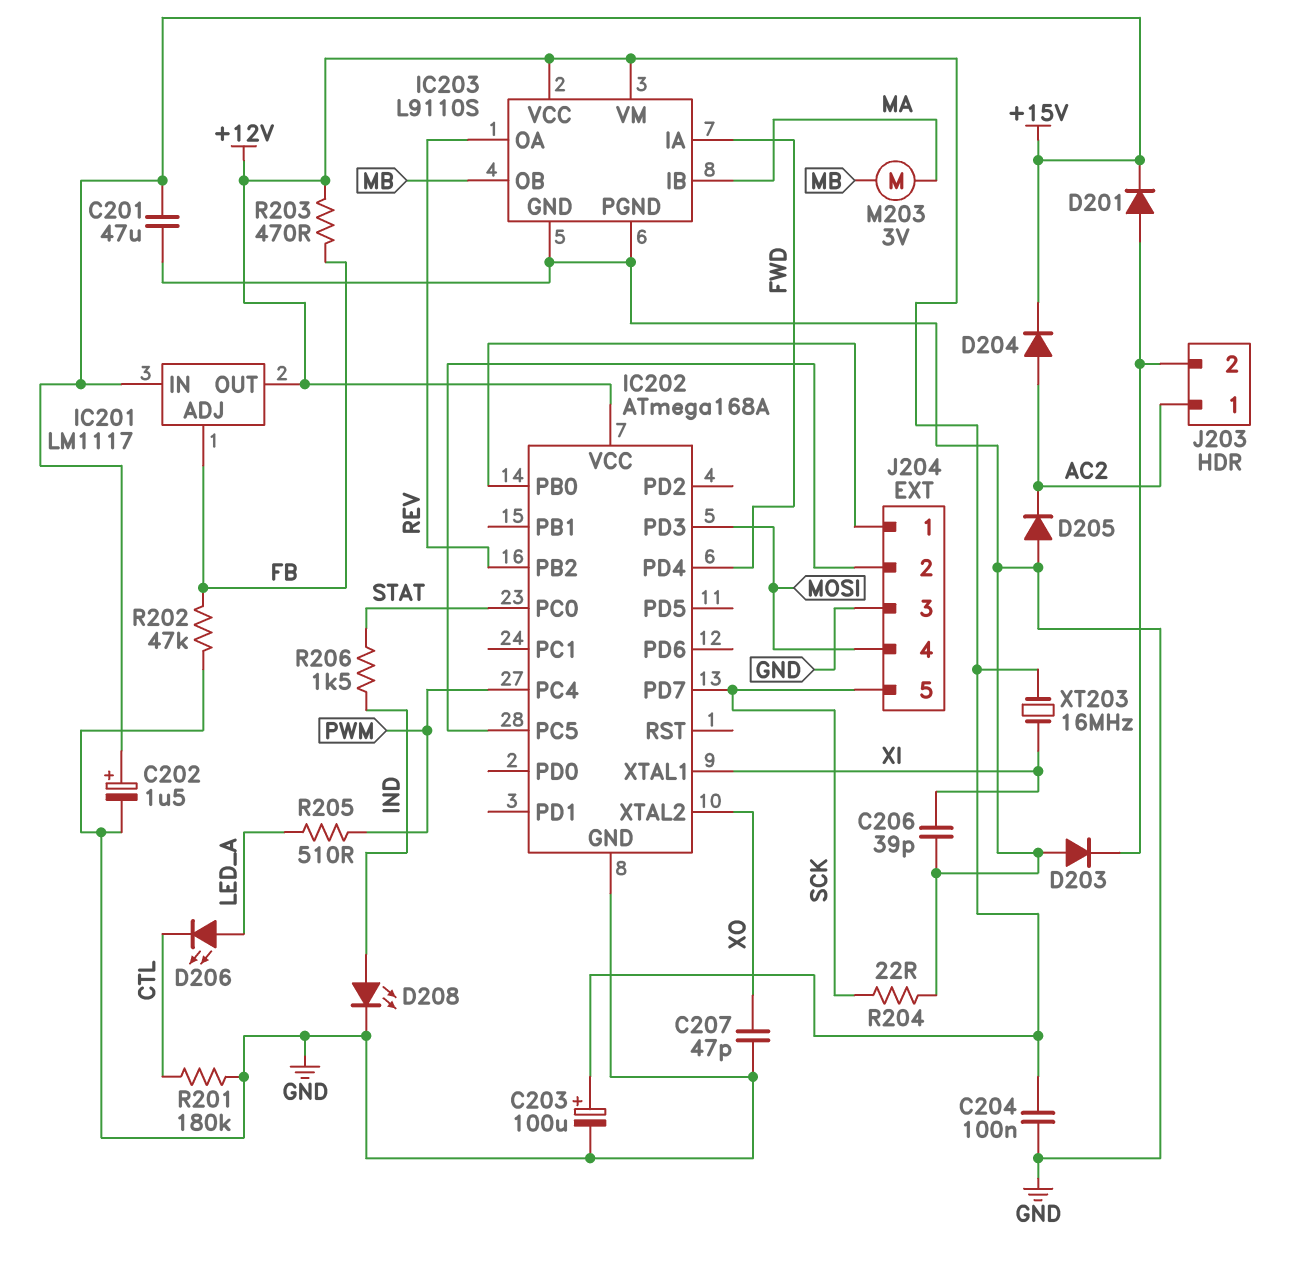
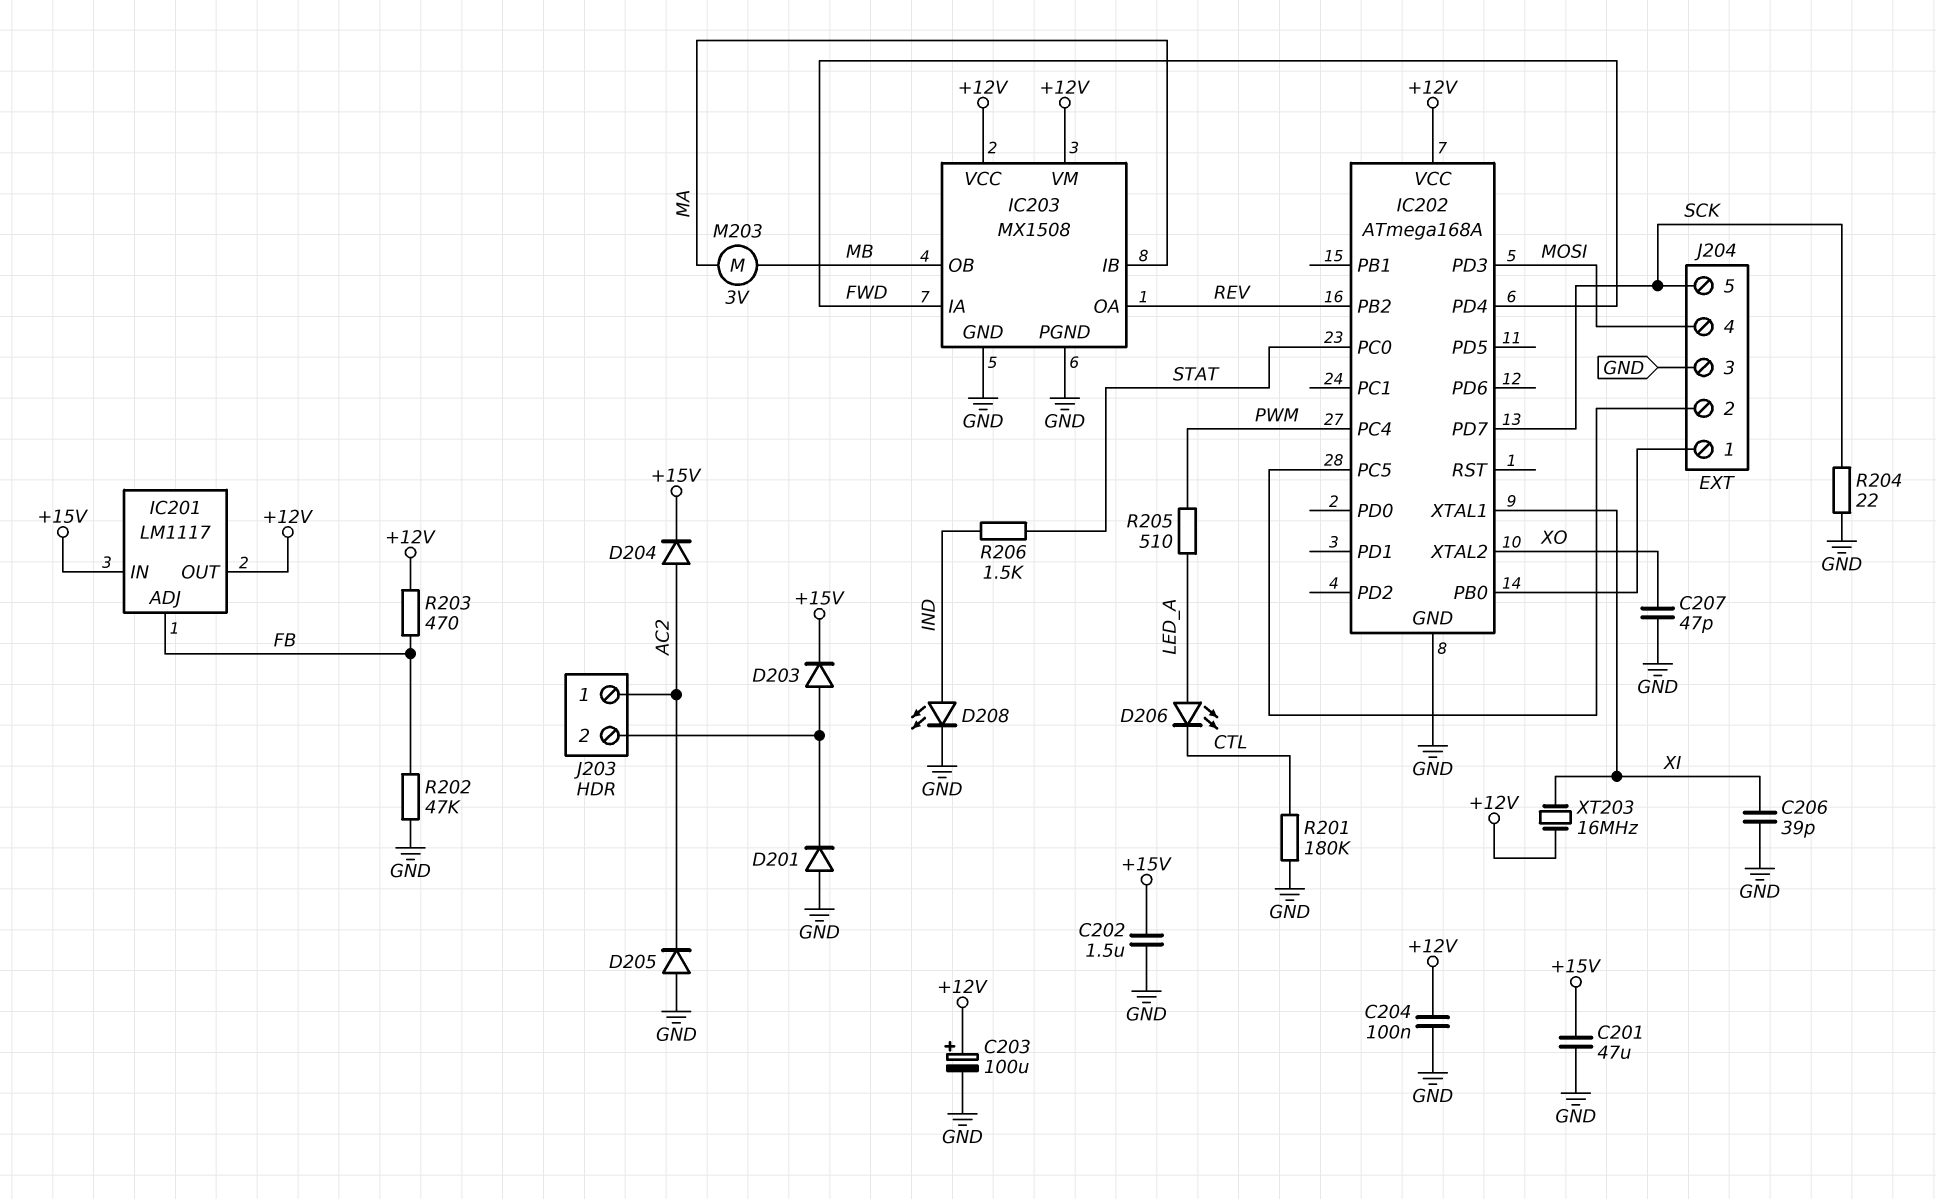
C202: 1.5uF (plus +15V, minus GND) -> 1.5uF (+15V, GND)
D201: diode (A J203/2, K +15V) -> diode (A GND, K J203/2)
D203: diode (A GND, K J203/2) -> diode (A J203/2, K +15V)
IC203: L9110S -> MX1508

